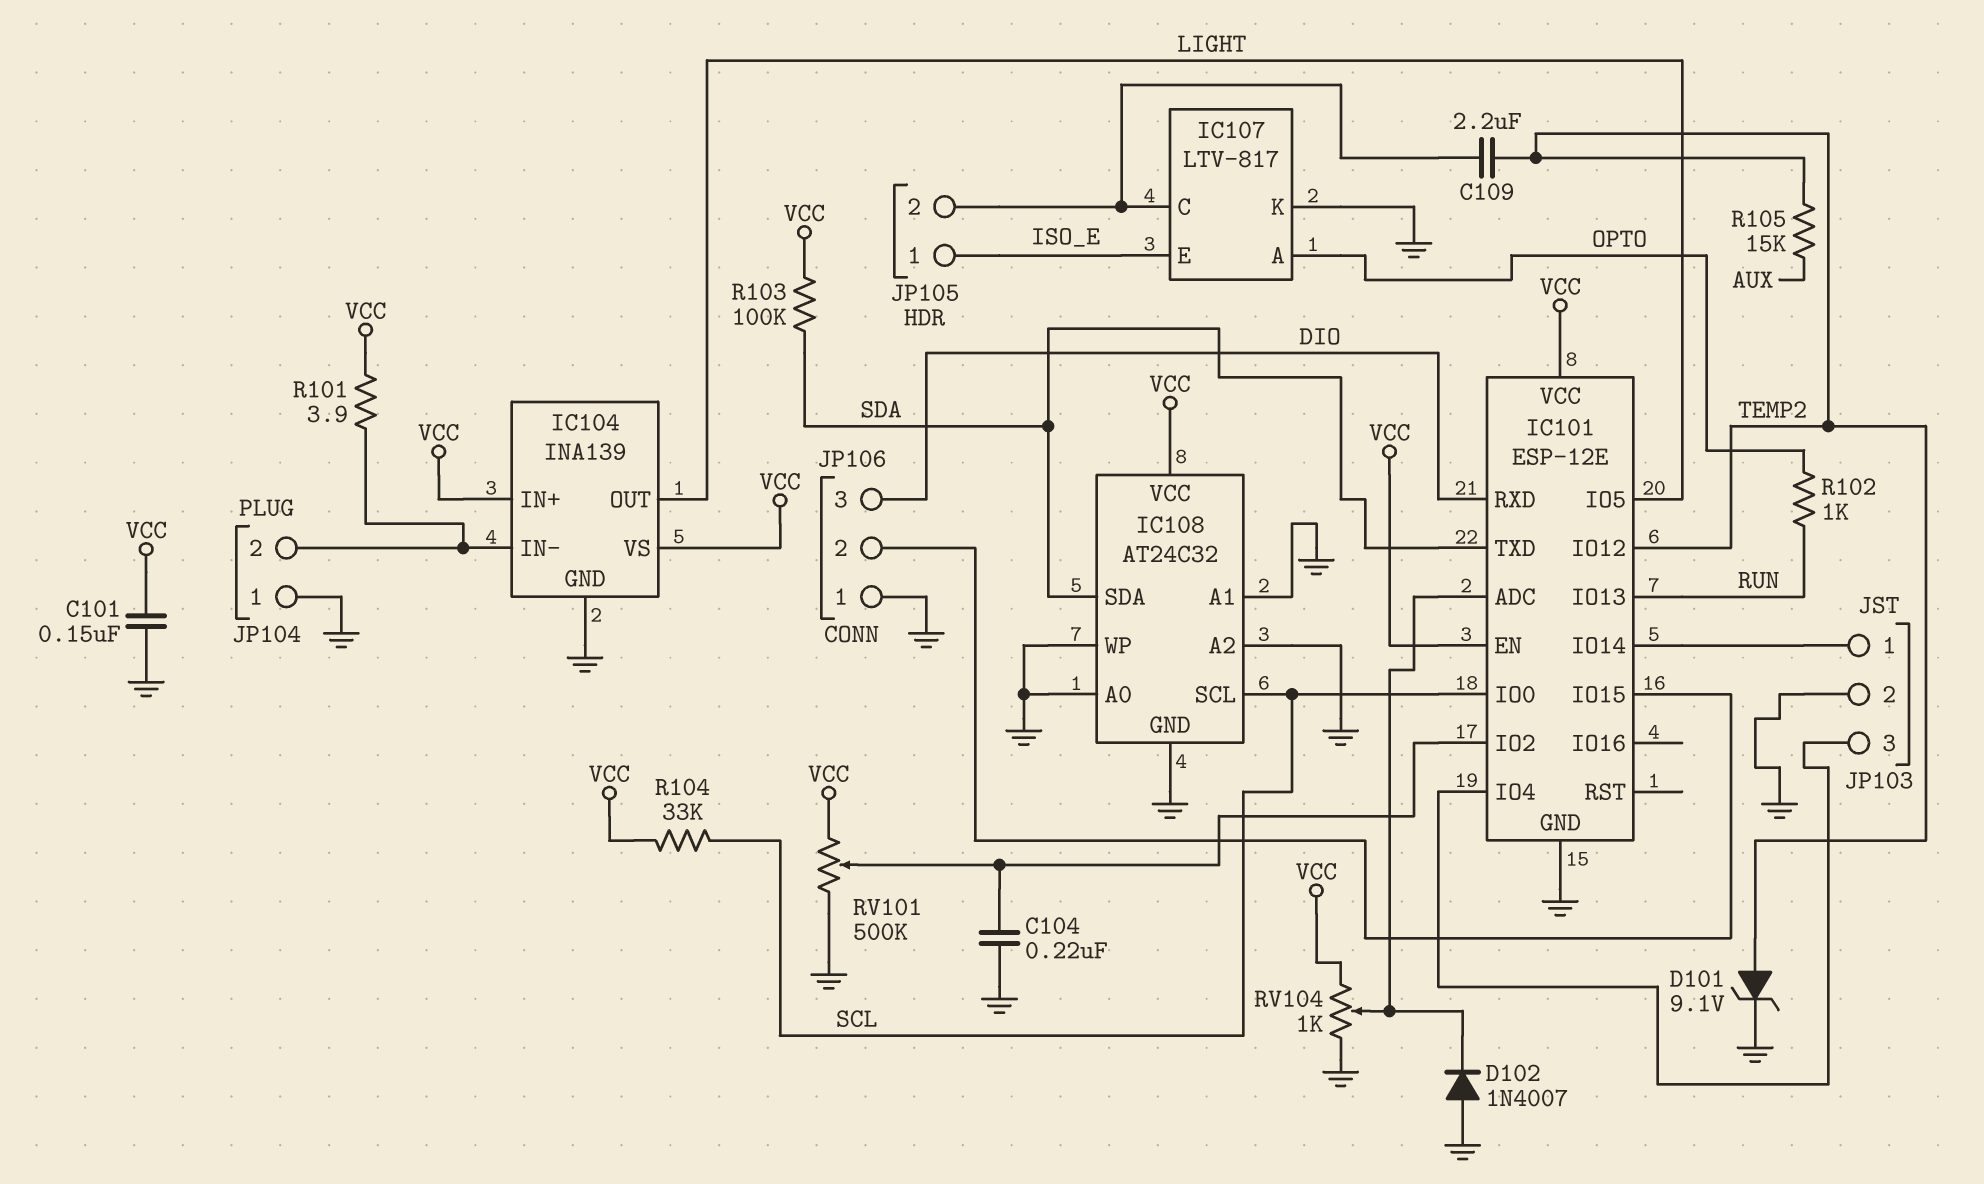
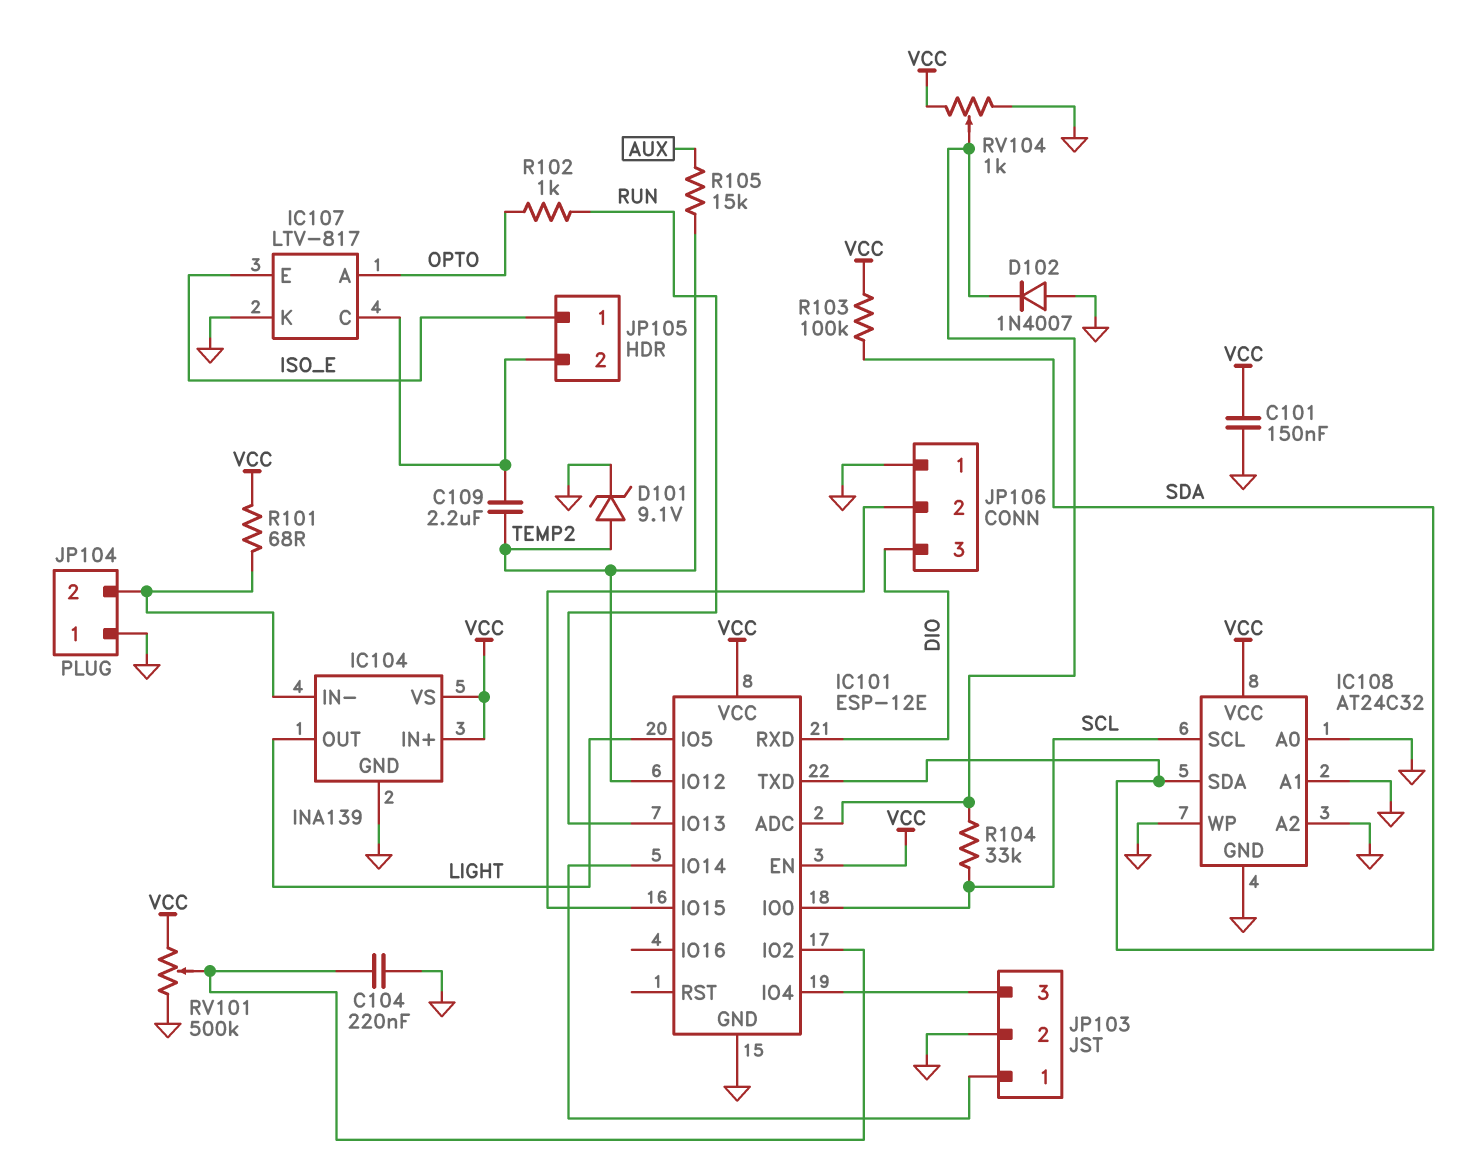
R101: 3.9 (IC104/IN-, VCC) -> 68 (IC104/IN-, VCC)
R104: 33k (SCL, VCC) -> 33k (IC101/ADC, SCL)

